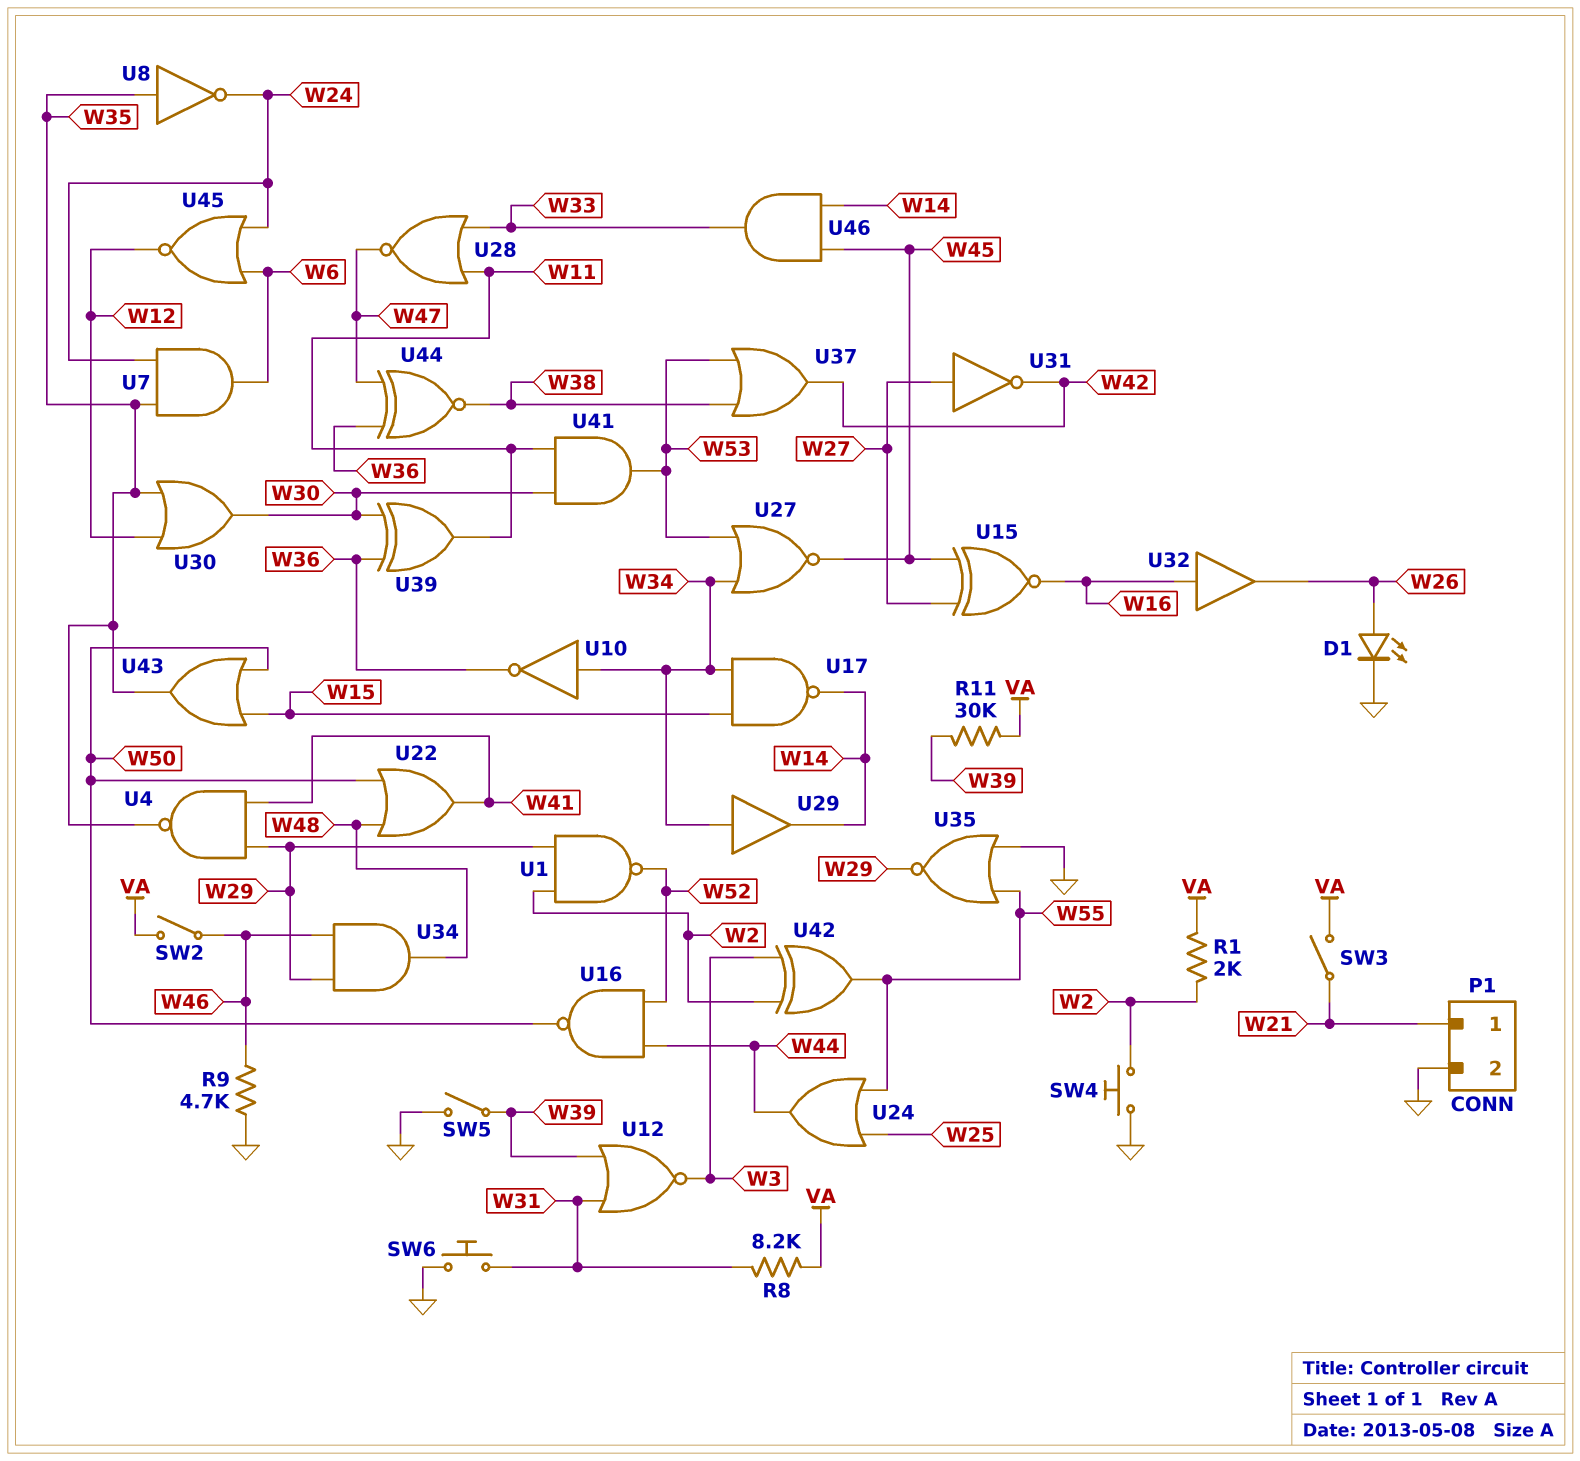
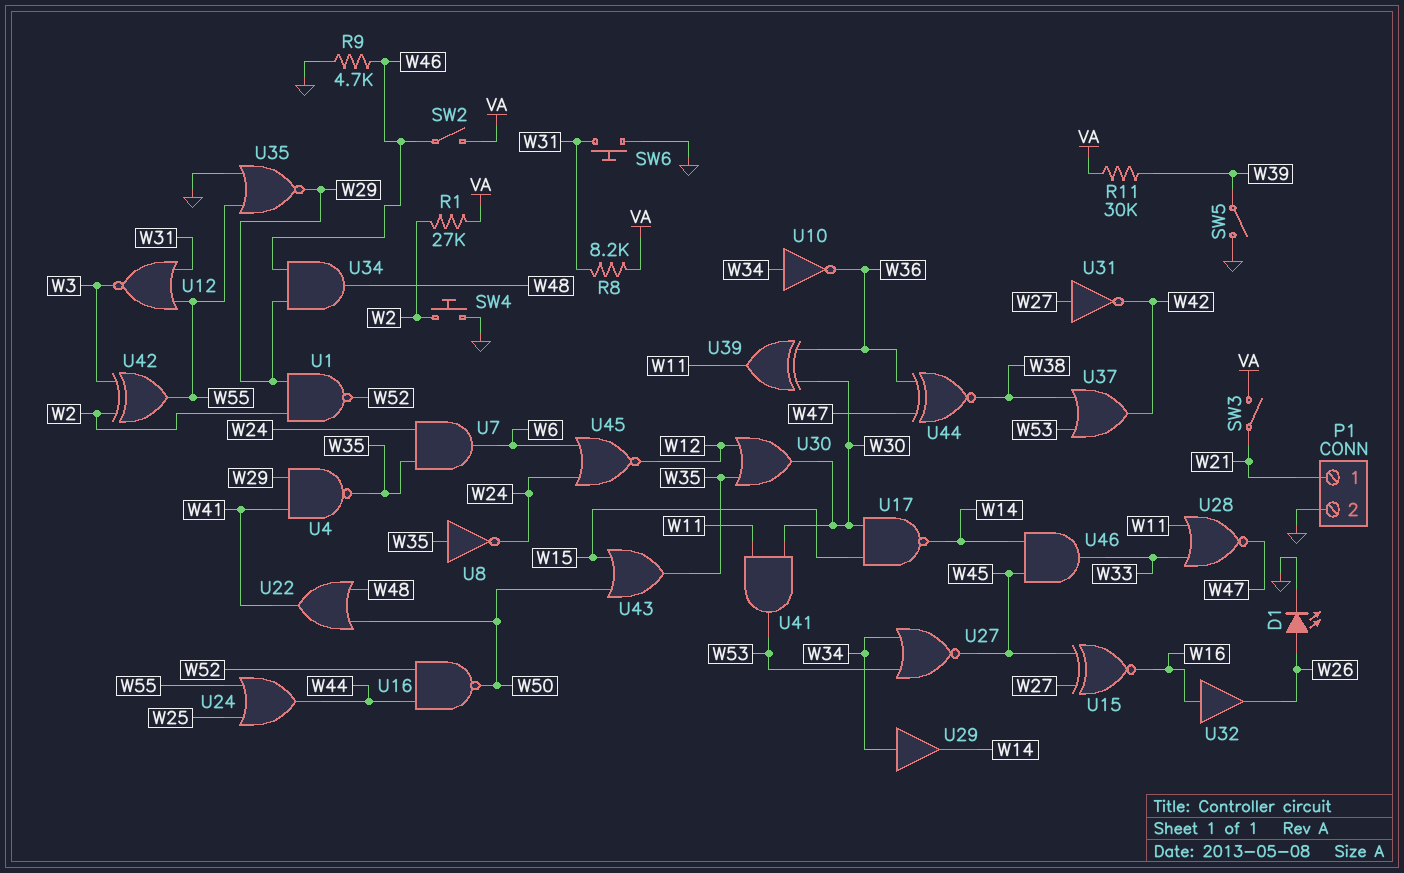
R1: 2k (VA, W2) -> 27k (VA, W2)
U12: NOR (in W31, in W39, out W3) -> NOR (in W31, in W55, out W3)
U17: NAND (in W15, in W34, out W14) -> NAND (in W15, in W30, out W14)

